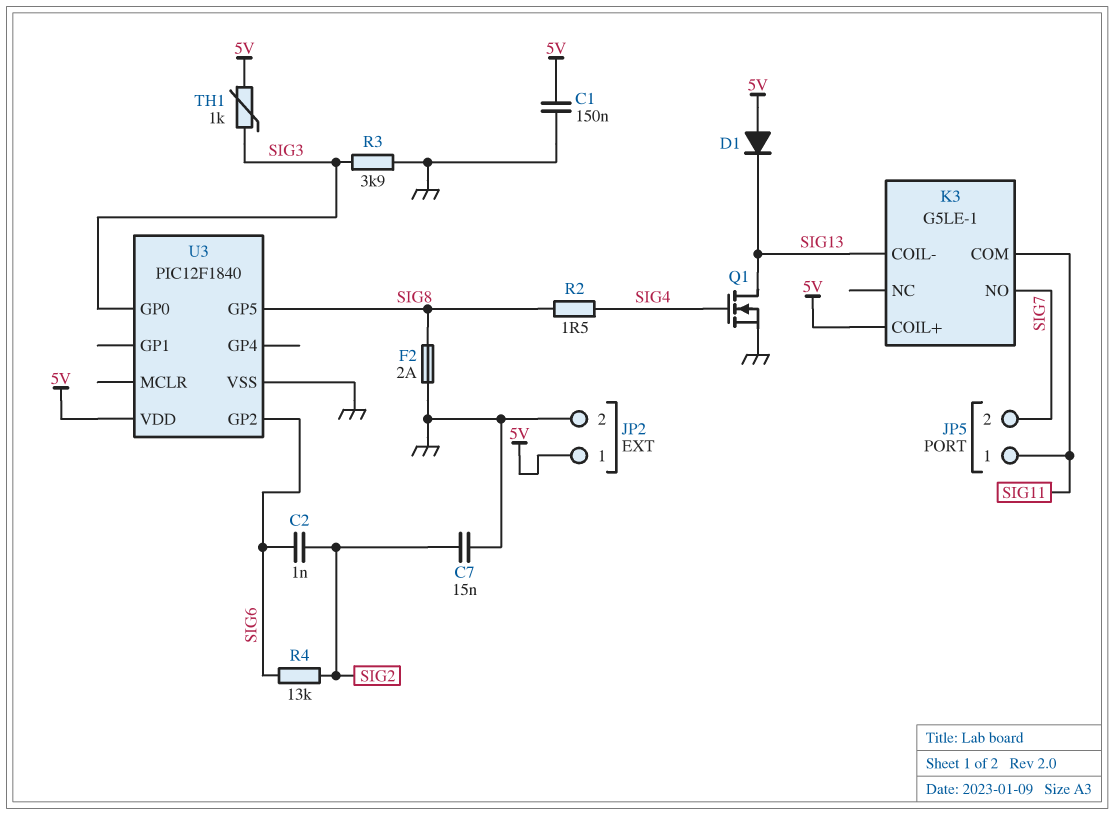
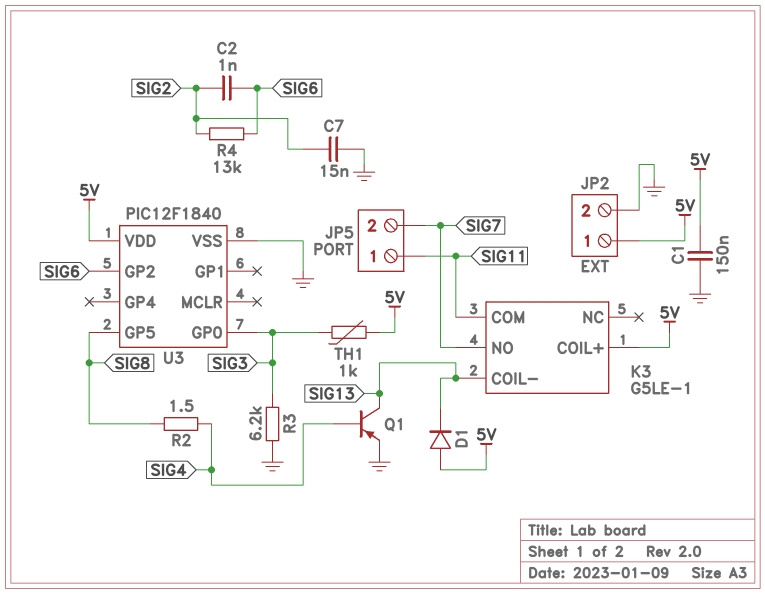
F2: 2A (GND, SIG8) -> none
Q1: NMOS (G SIG4, D SIG13, S GND) -> PNP (B SIG4, C SIG13, E GND)
R3: 3.9k (GND, SIG3) -> 6.2k (GND, SIG3)

